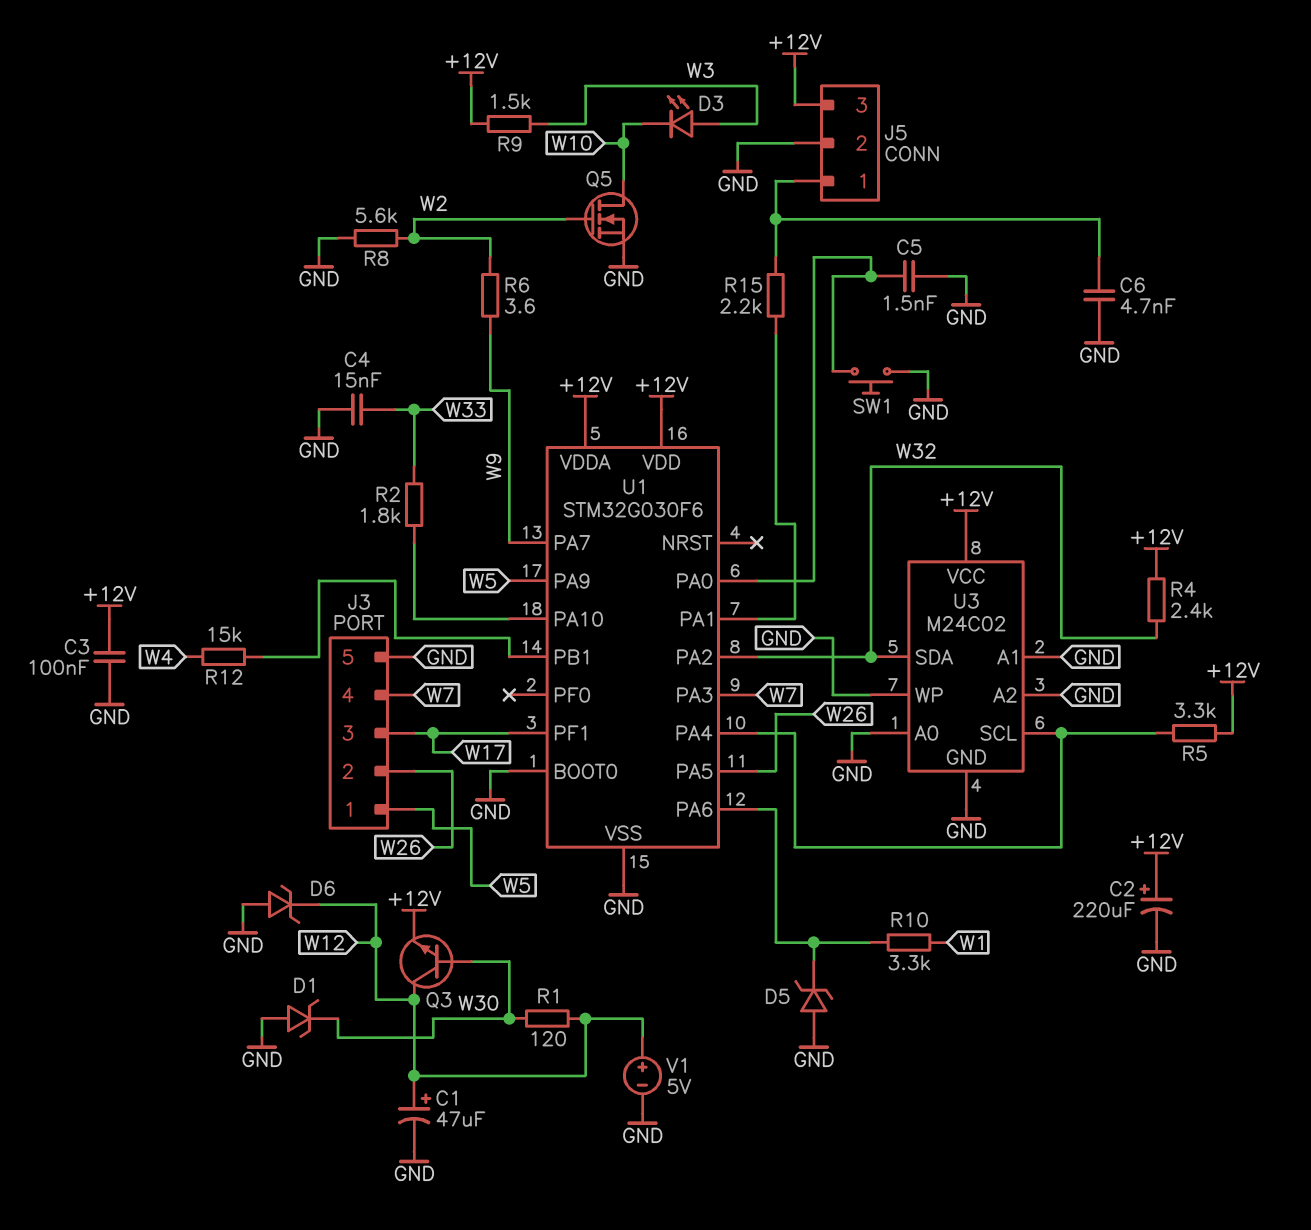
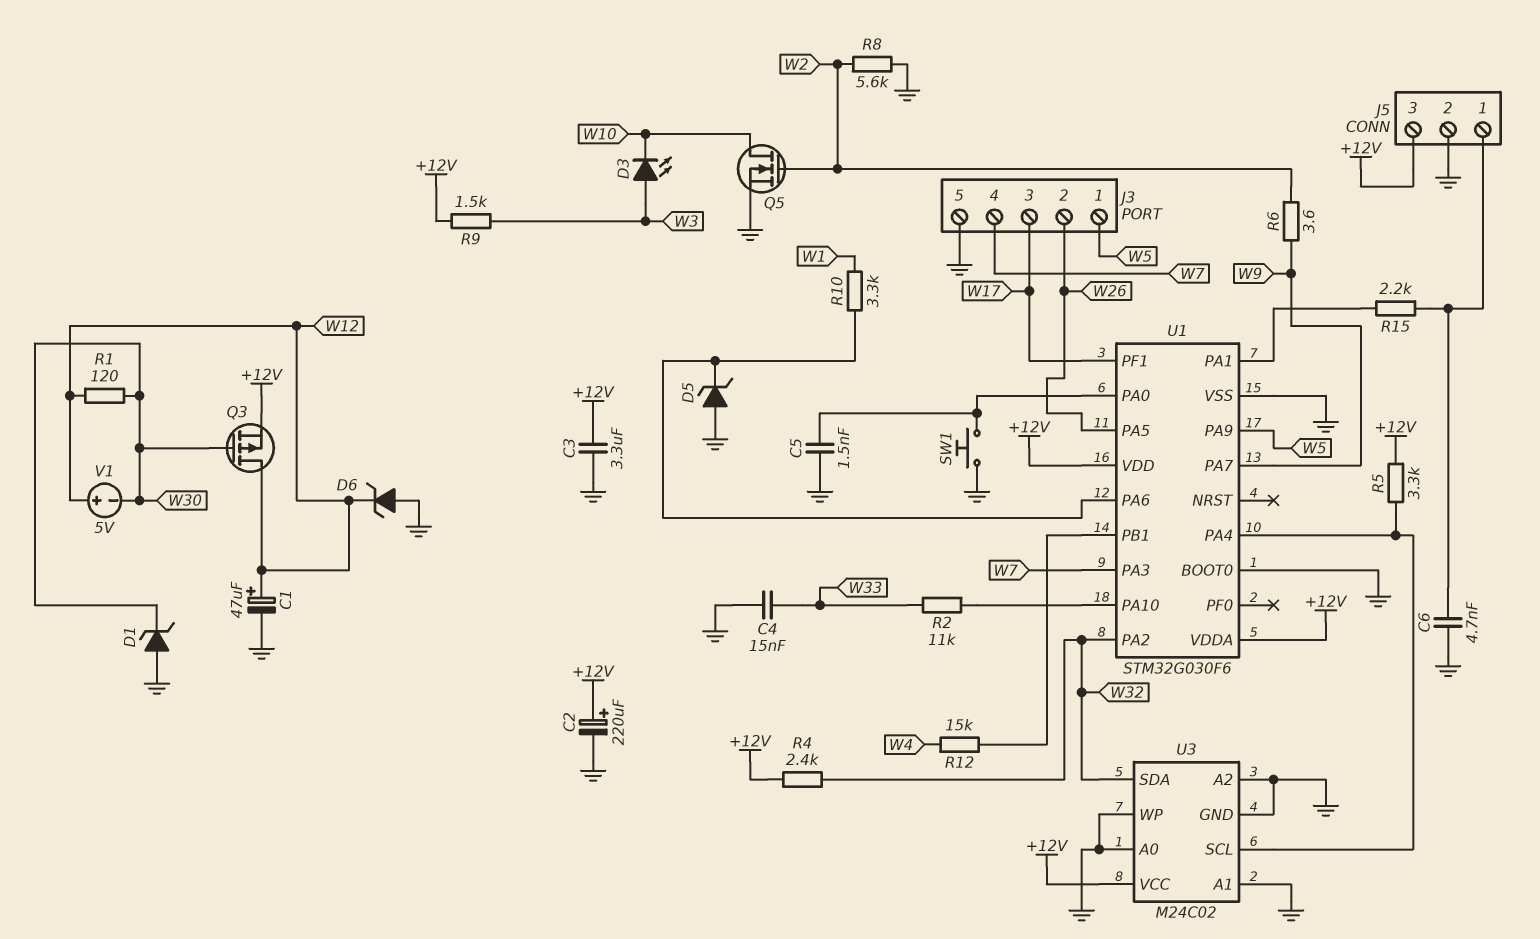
C3: 100nF (+12V, GND) -> 3.3uF (+12V, GND)
Q3: NPN (B W30, C W12, E +12V) -> PMOS (G W30, D W12, S +12V)
R2: 1.8k (U1/PA10, W33) -> 11k (U1/PA10, W33)
V1: 5V (plus W12, minus GND) -> 5V (plus W12, minus W30)

